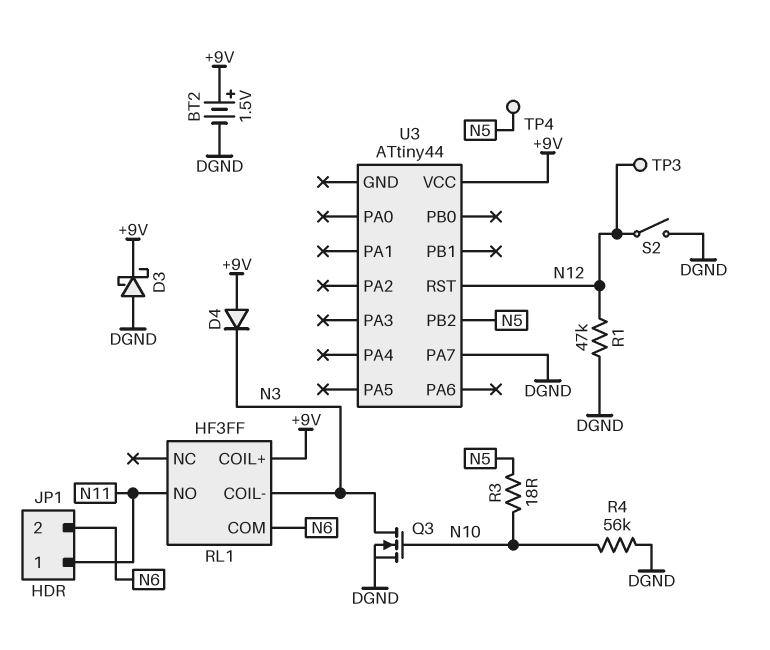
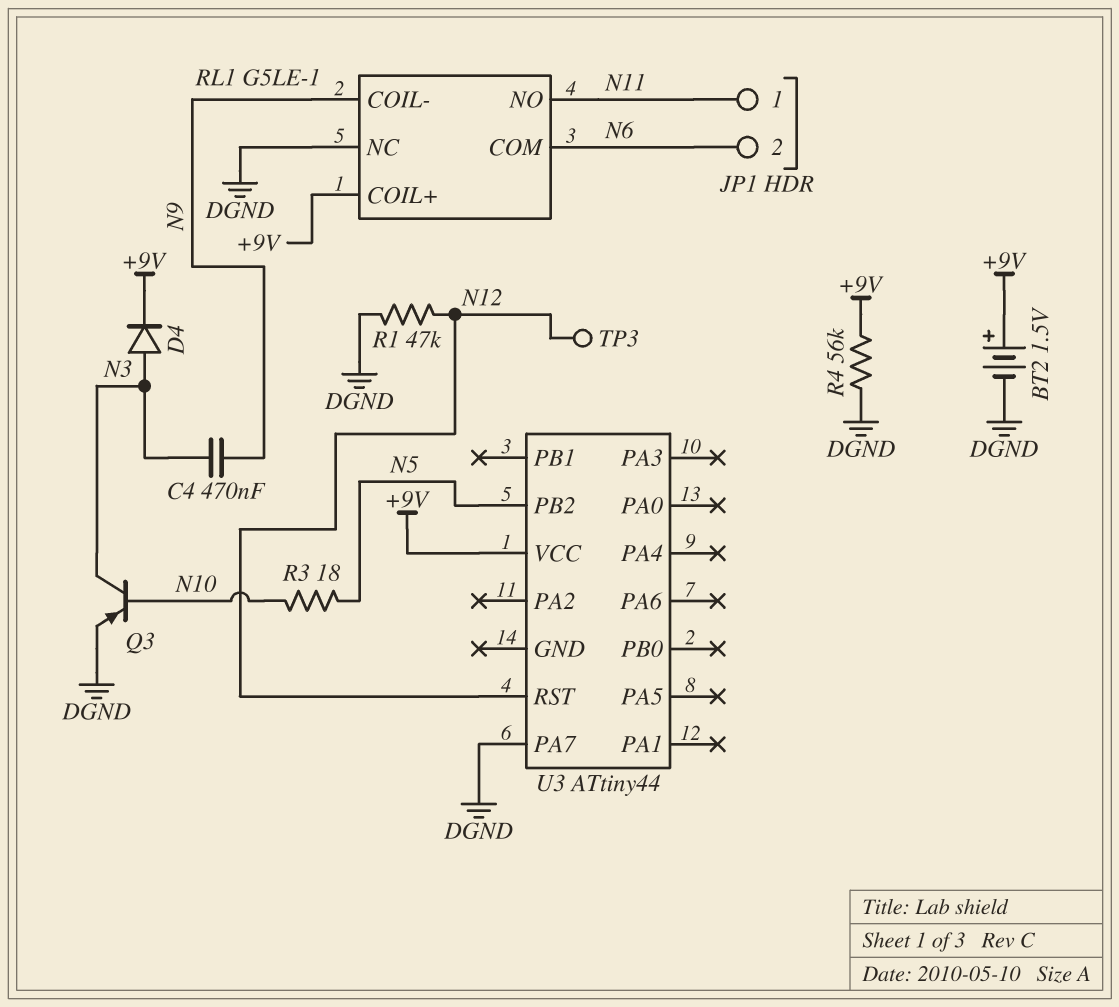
C4: none -> 470nF (N3, N9)
D3: schottky (A DGND, K +9V) -> none
D4: diode (A +9V, K N3) -> diode (A N3, K +9V)
Q3: NMOS (G N10, D N3, S DGND) -> PNP (B N10, C N3, E DGND)
R4: 56k (DGND, N10) -> 56k (+9V, DGND)
RL1: HF3FF -> G5LE-1
RL1 pin COIL-: N3 -> N9
RL1 pin NC: none -> DGND
S2: switch (DGND, N12) -> none
TP4: test point (N5) -> none

